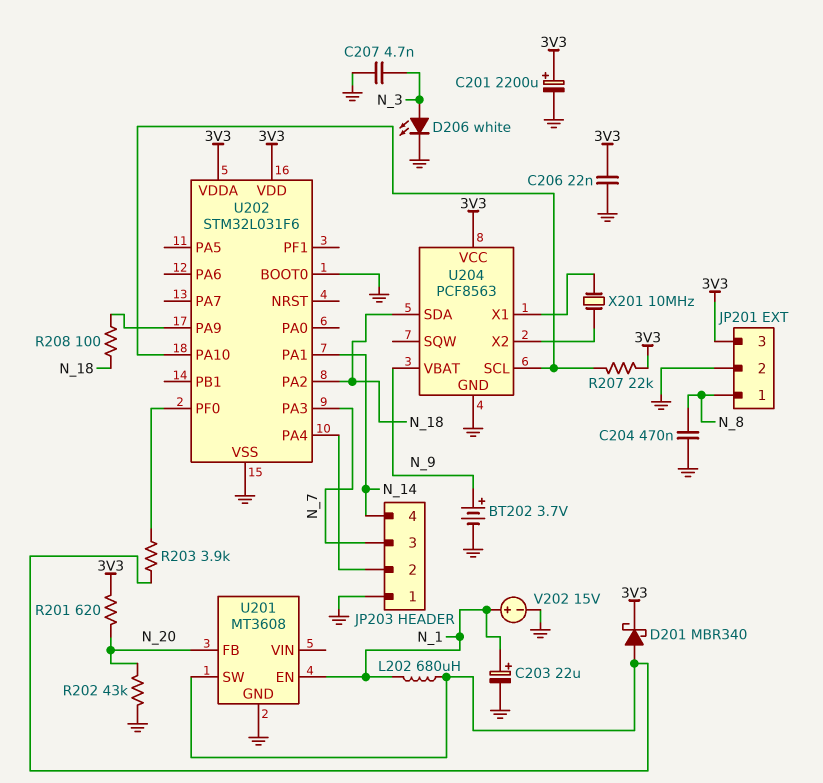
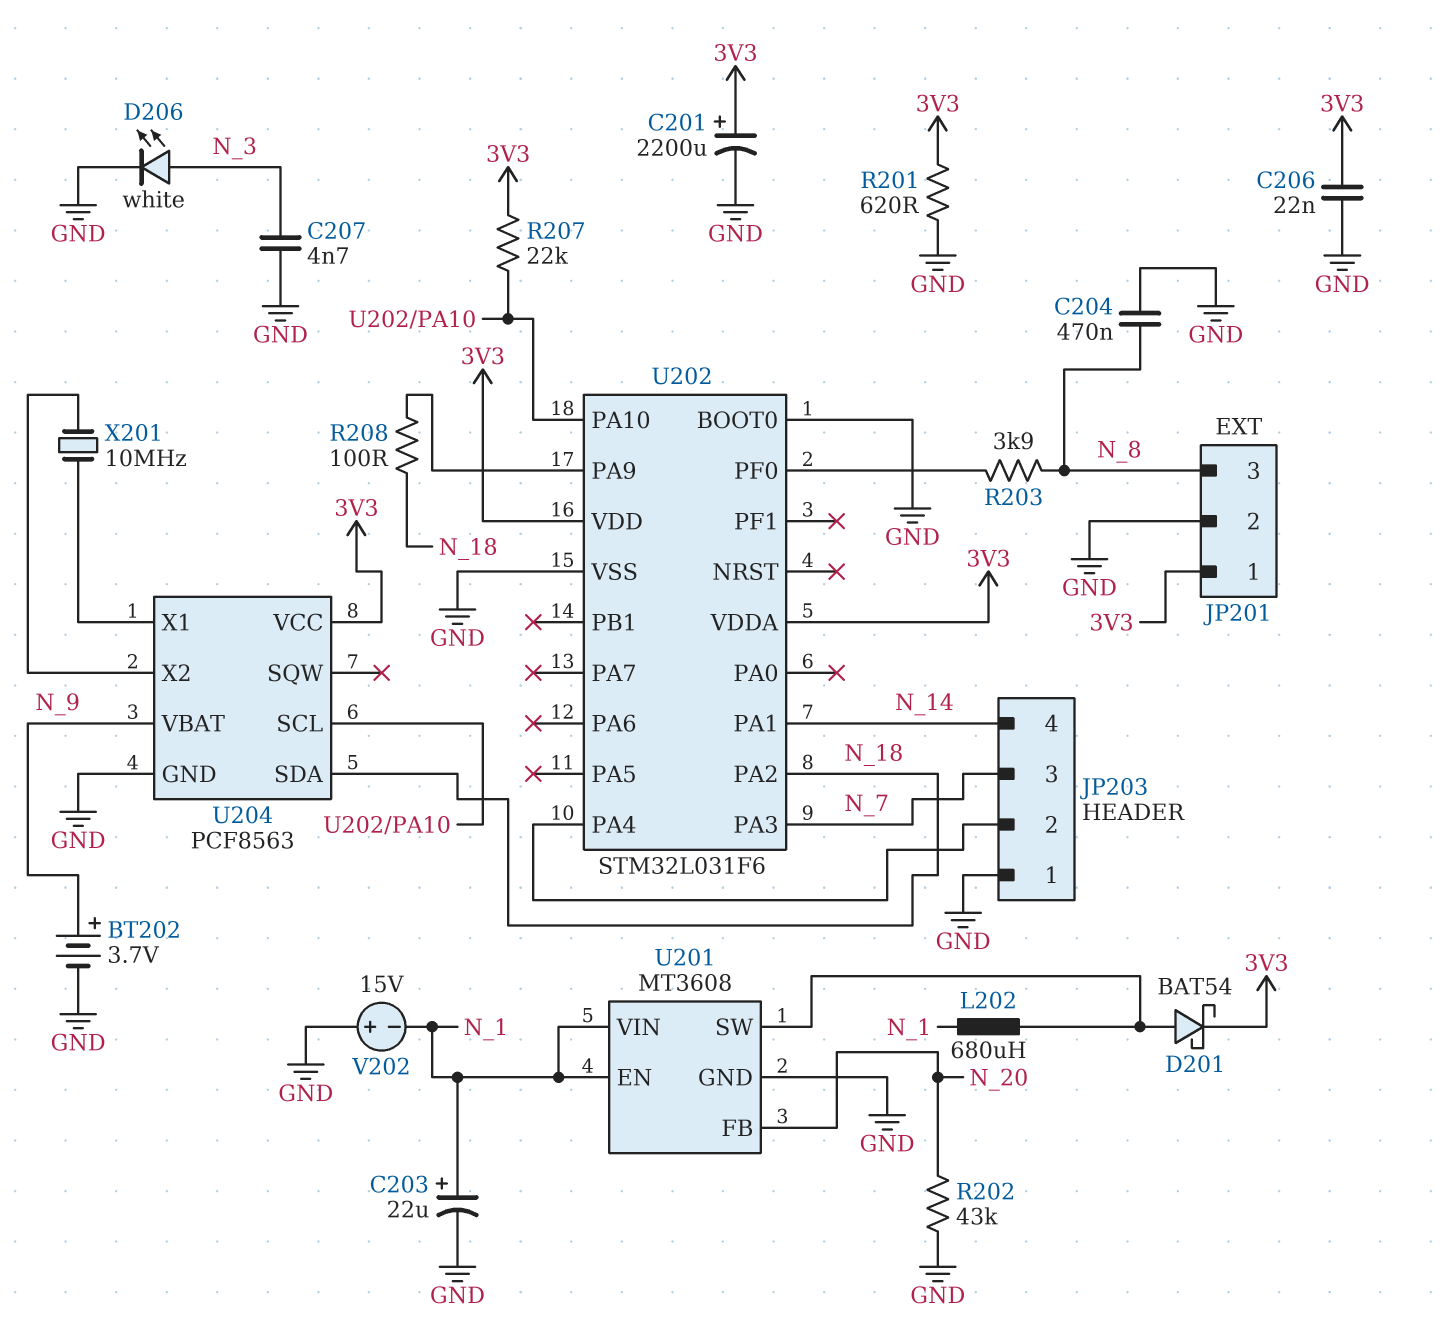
D201: schottky MBR340 (A U201/SW, K 3V3) -> schottky BAT54 (A U201/SW, K 3V3)
JP201 pin 1: N_8 -> 3V3
JP201 pin 3: 3V3 -> N_8
R201: 620 (3V3, N_20) -> 620 (3V3, GND)
R203: 3.9k (U201/SW, U202/PF0) -> 3.9k (N_8, U202/PF0)
U201 pin VIN: none -> N_1
V202: 15V (plus N_1, minus GND) -> 15V (plus GND, minus N_1)

